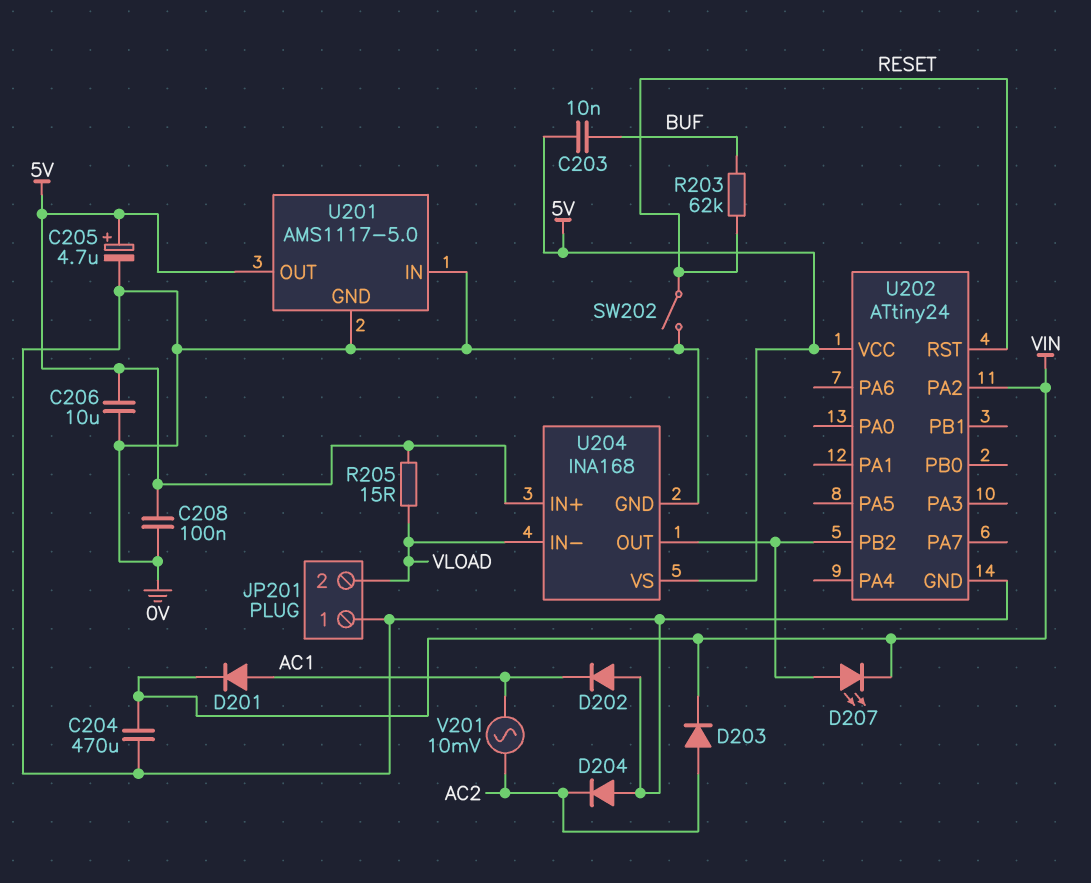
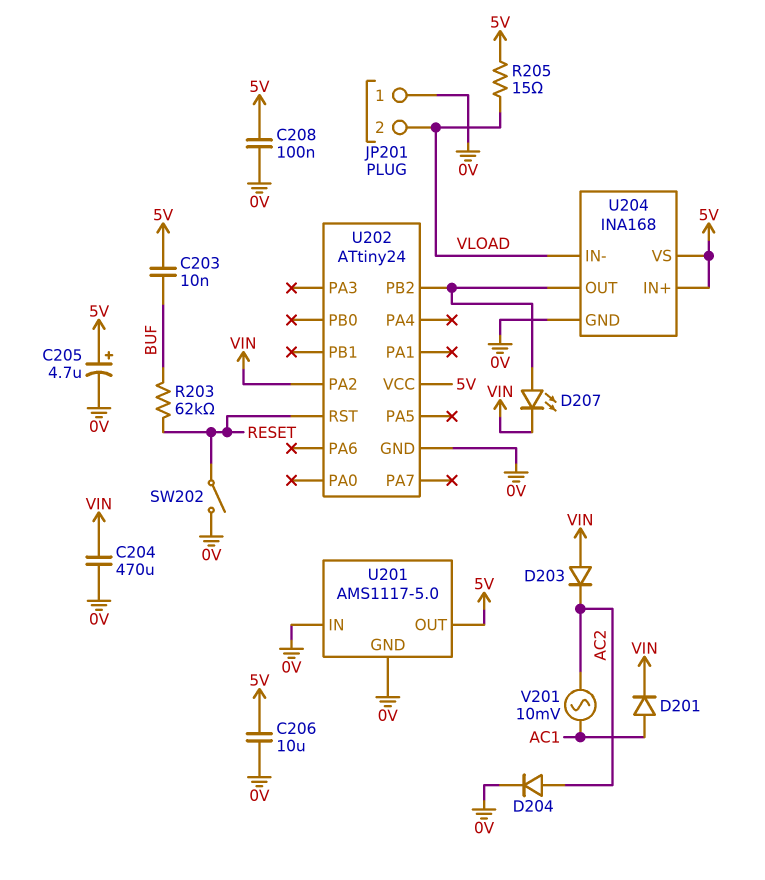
D202: diode (A 0V, K AC1) -> none
D203: diode (A AC2, K VIN) -> diode (A VIN, K AC2)
D204: diode (A 0V, K AC2) -> diode (A AC2, K 0V)

